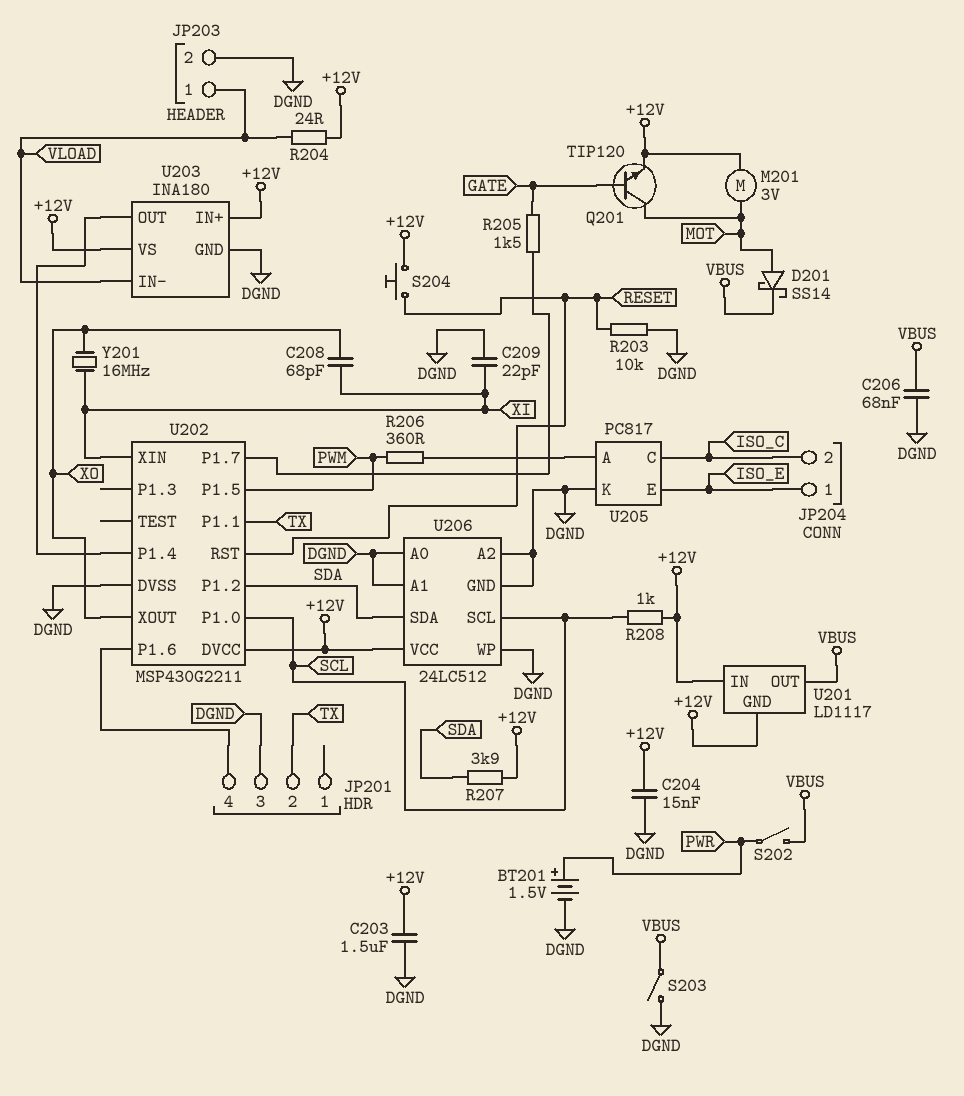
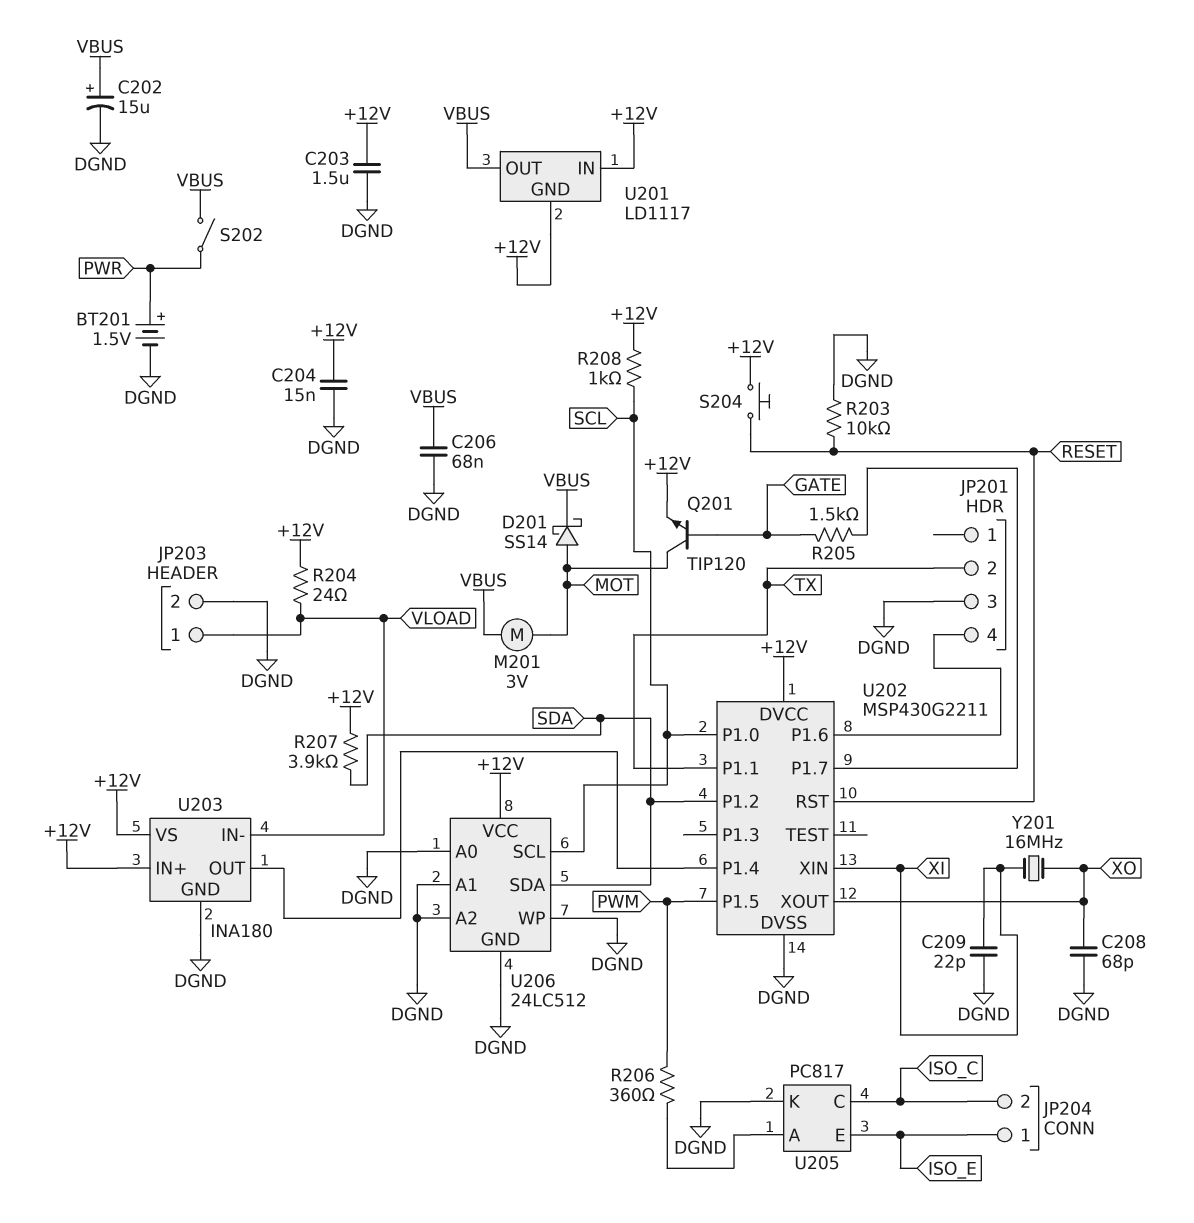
C202: none -> 15uF (plus VBUS, minus DGND)
C208: 68pF (XI, XO) -> 68pF (DGND, XO)
M201: motor 3V (+12V, MOT) -> motor 3V (MOT, VBUS)
S203: switch (DGND, VBUS) -> none

